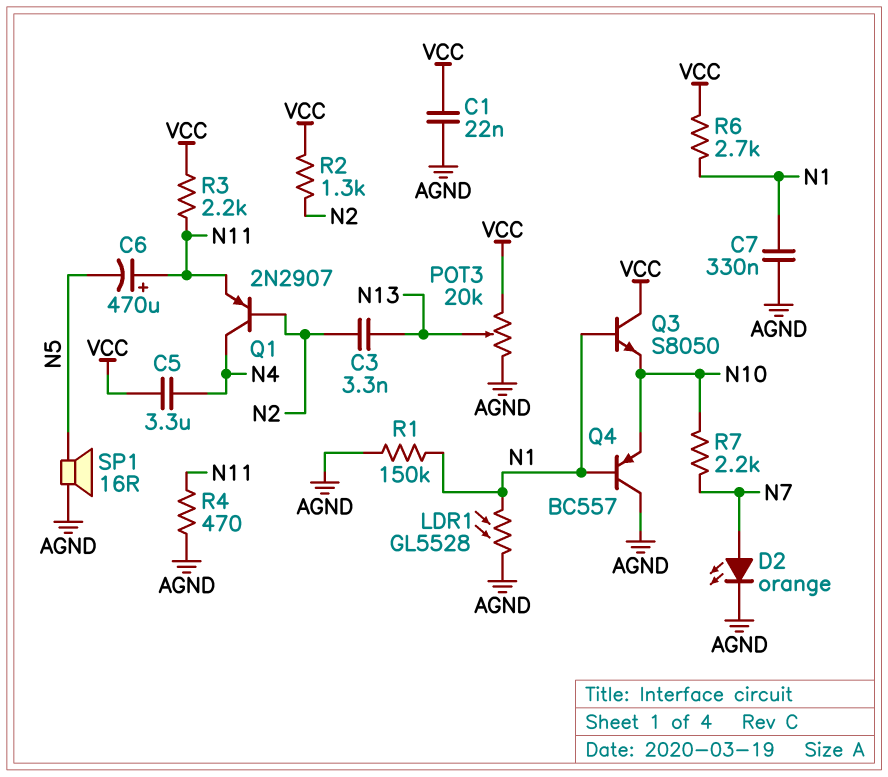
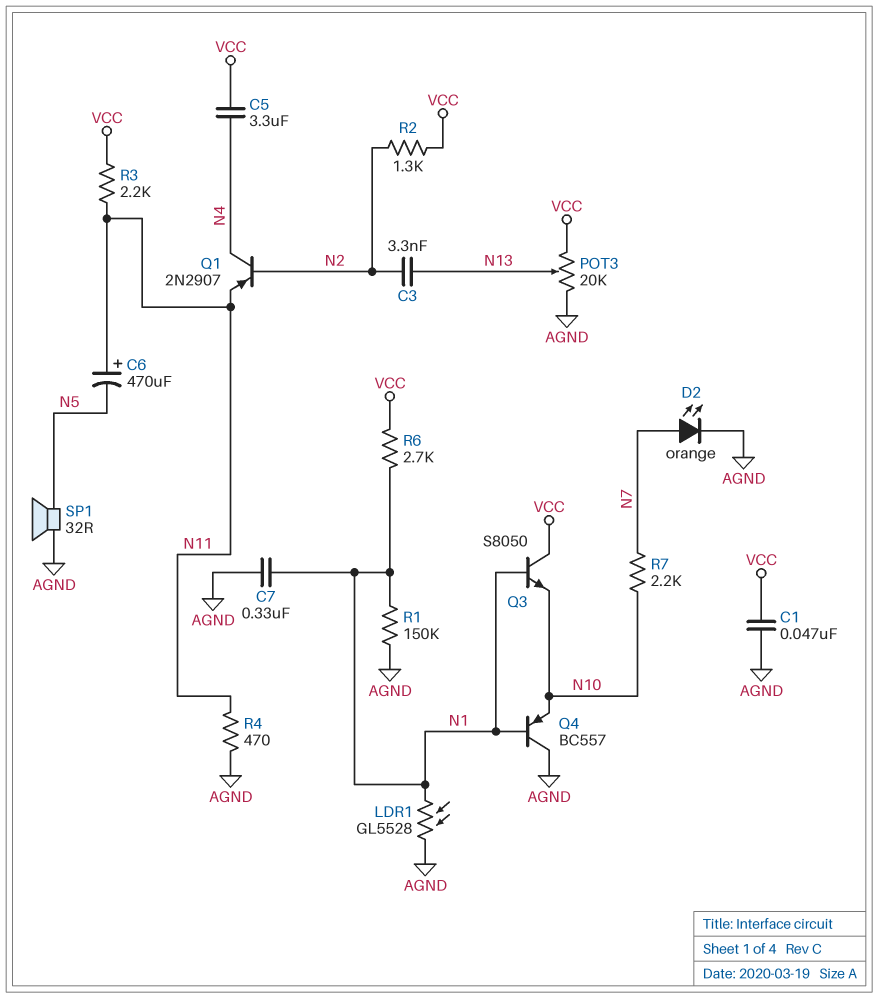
C1: 22nF (AGND, VCC) -> 47nF (AGND, VCC)
SP1: speaker 16R (AGND, N5) -> speaker 32R (AGND, N5)

